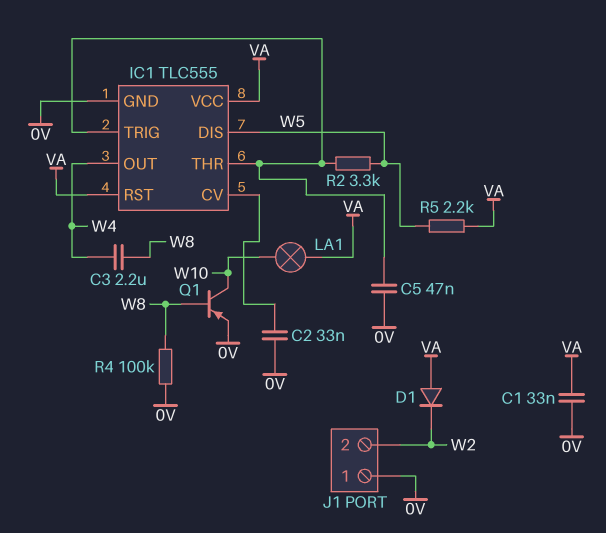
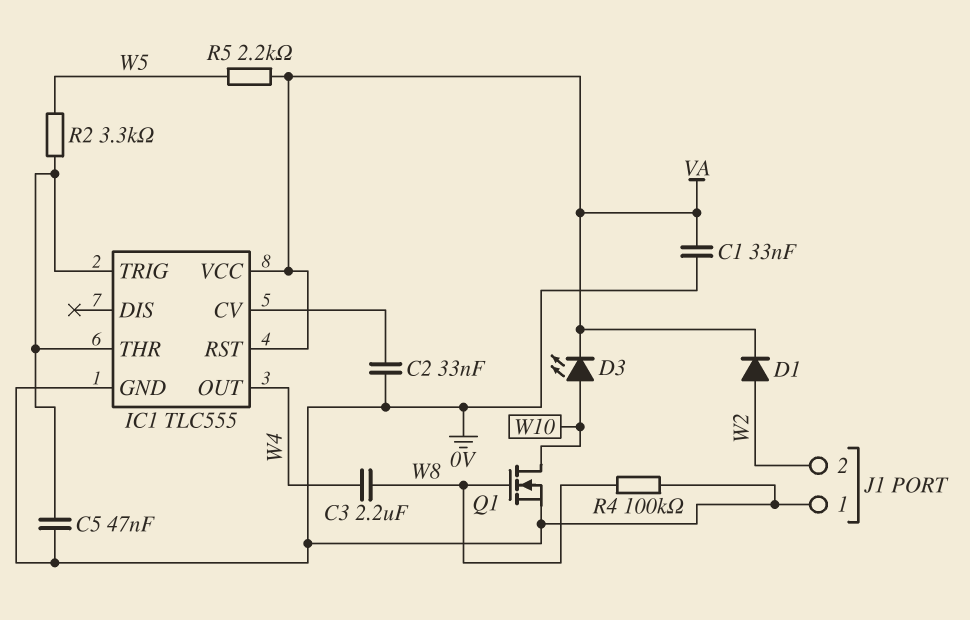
D1: diode (A VA, K W2) -> diode (A W2, K VA)
D3: none -> LED (A W10, K VA)
IC1 pin DIS: W5 -> none
LA1: lamp (VA, W10) -> none
Q1: PNP (B W8, C W10, E 0V) -> NMOS (G W8, D W10, S 0V)

